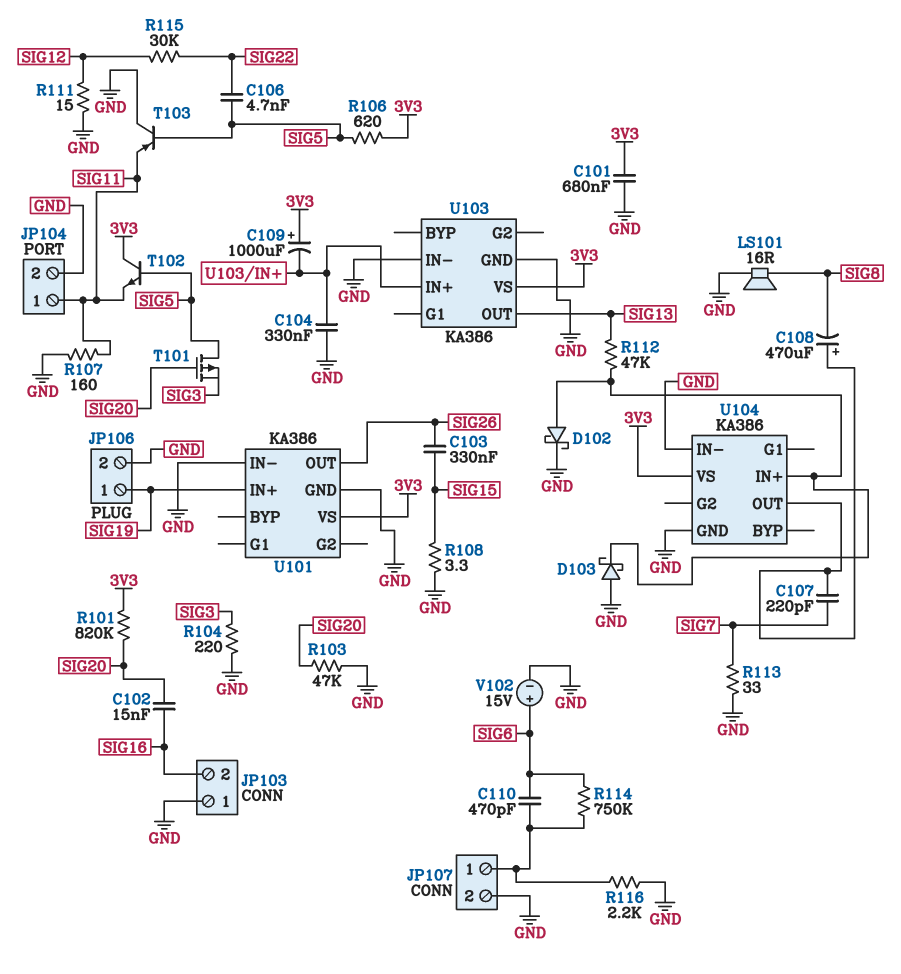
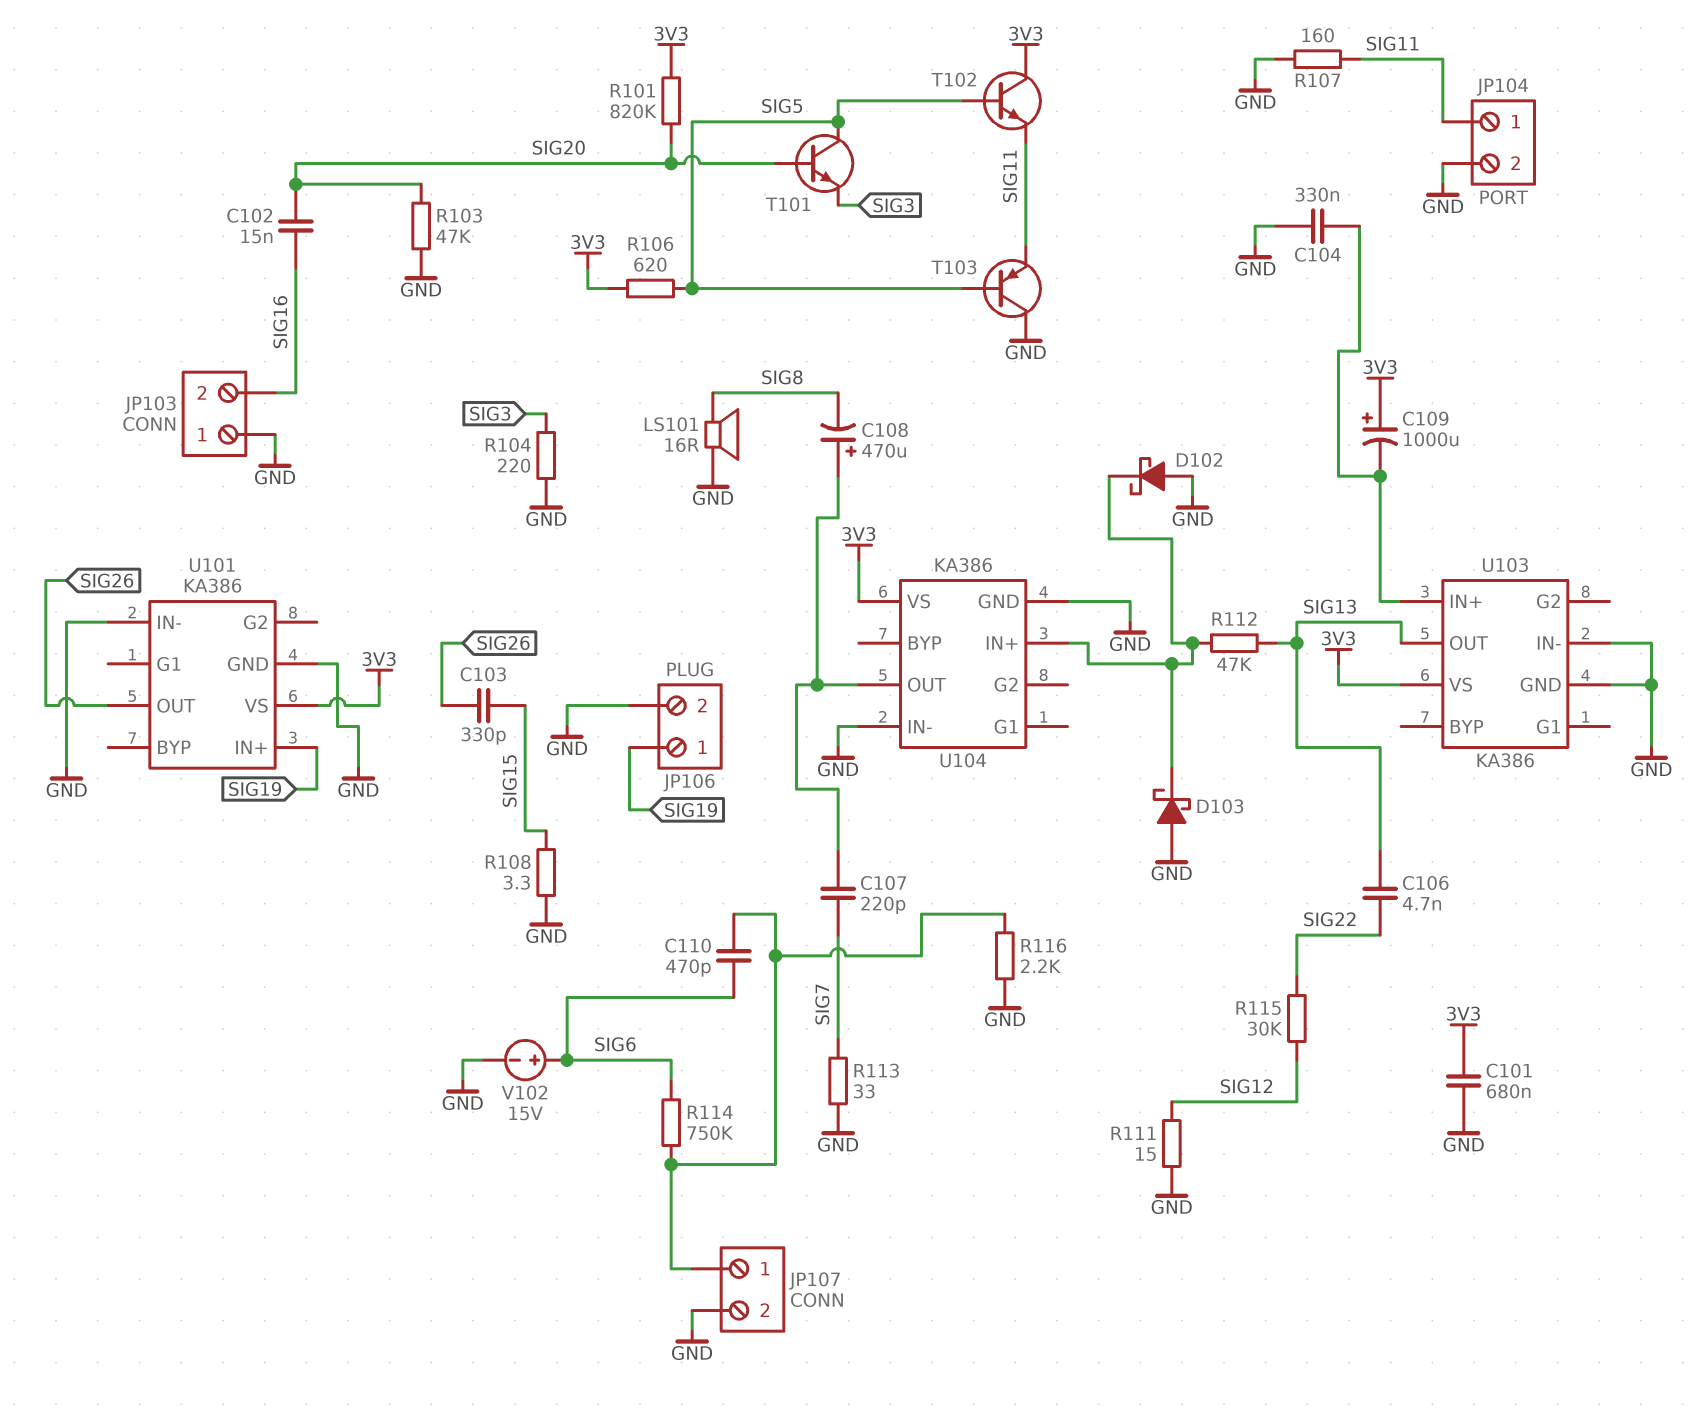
C103: 330nF (SIG15, SIG26) -> 330pF (SIG15, SIG26)
C106: 4.7nF (SIG5, SIG22) -> 4.7nF (SIG13, SIG22)
D102: schottky (A U104/IN+, K GND) -> schottky (A GND, K U104/IN+)
T101: PMOS (G SIG20, D SIG5, S SIG3) -> NPN (B SIG20, C SIG5, E SIG3)

